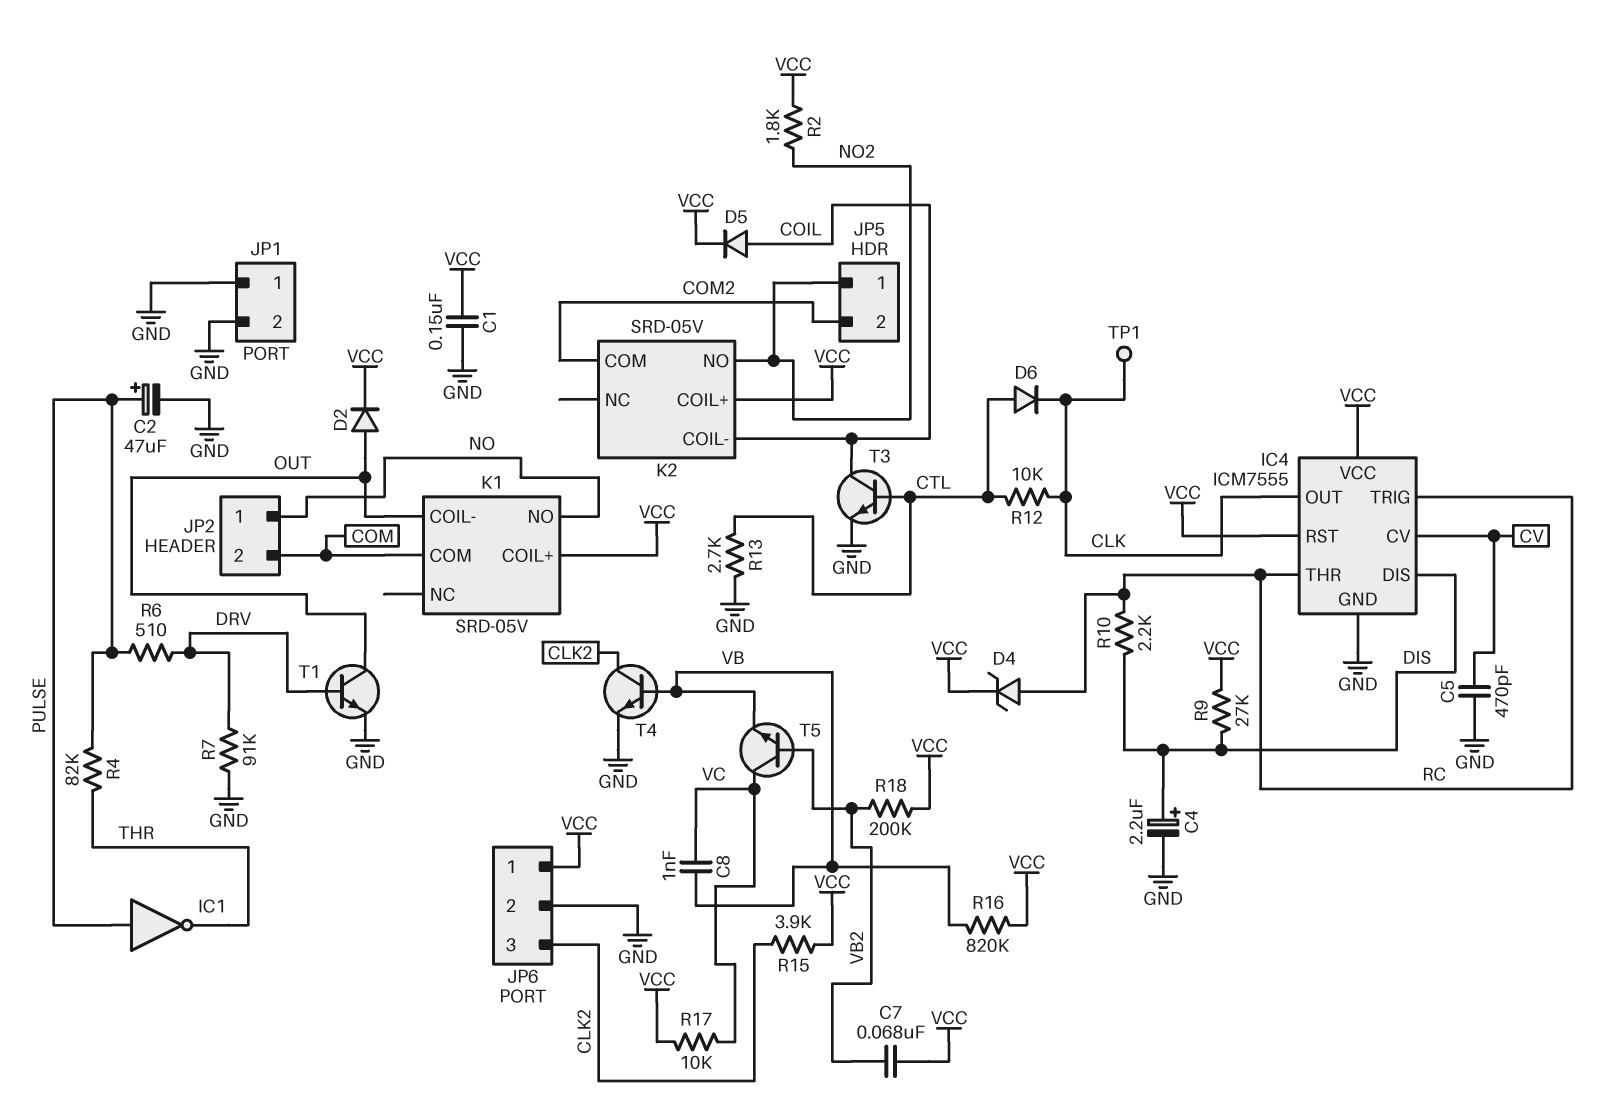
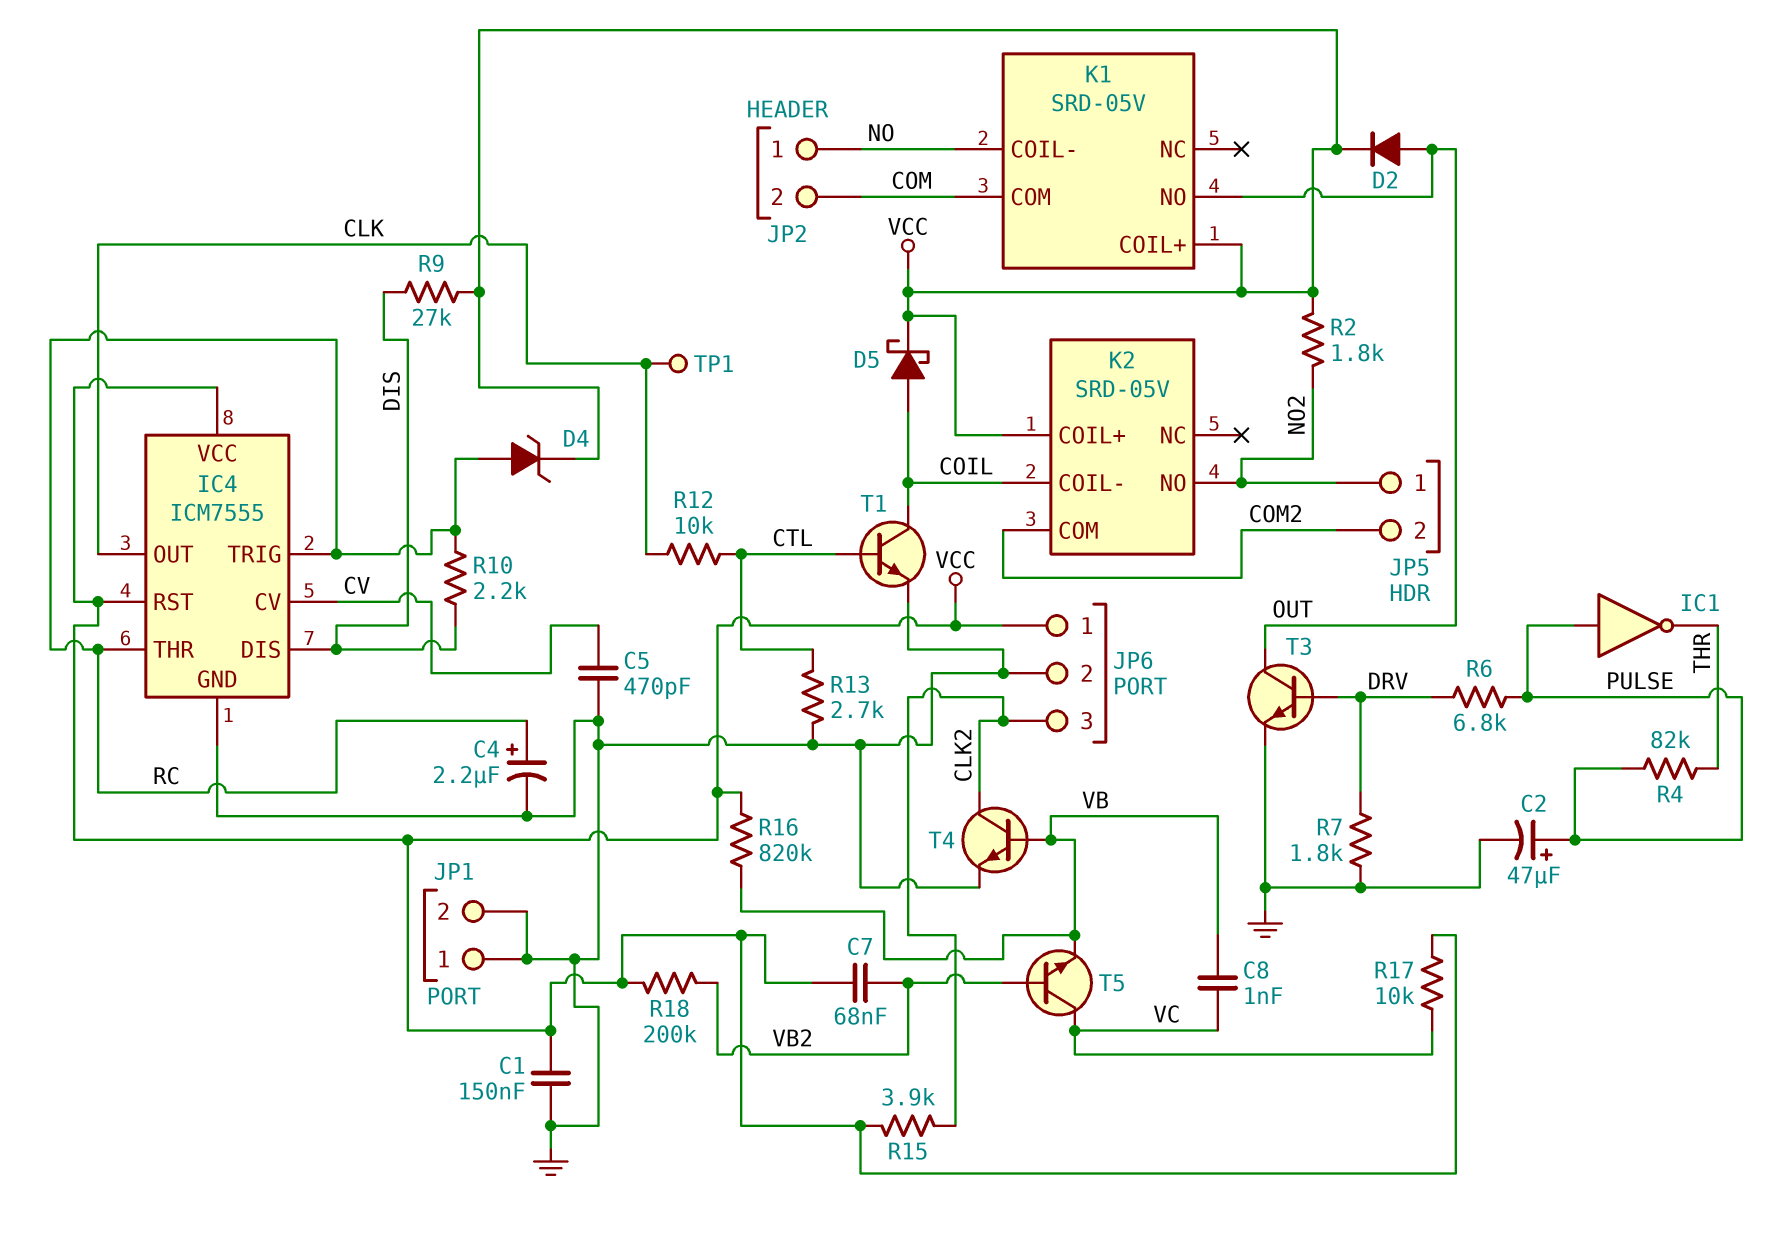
C4: 2.2uF (plus DIS, minus GND) -> 2.2uF (plus RC, minus GND)
D5: diode (A COIL, K VCC) -> schottky (A COIL, K VCC)
D6: diode (A CTL, K CLK) -> none
K1 pin COIL-: OUT -> NO
K1 pin NO: NO -> OUT
R6: 510 (DRV, PULSE) -> 6.8k (DRV, PULSE)
R7: 91k (DRV, GND) -> 1.8k (DRV, GND)
T1: NPN (B DRV, C OUT, E GND) -> NPN (B CTL, C COIL, E GND)
T3: NPN (B CTL, C COIL, E GND) -> NPN (B DRV, C OUT, E GND)

